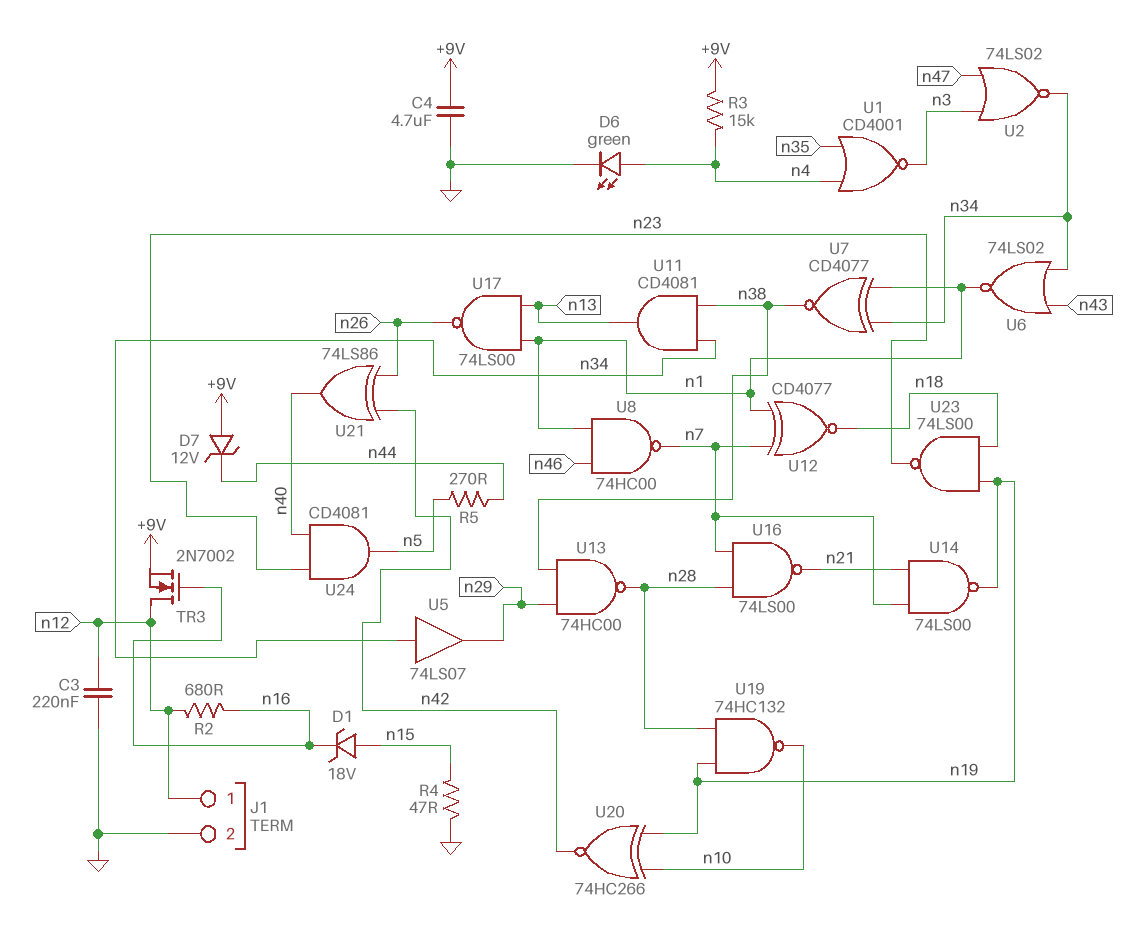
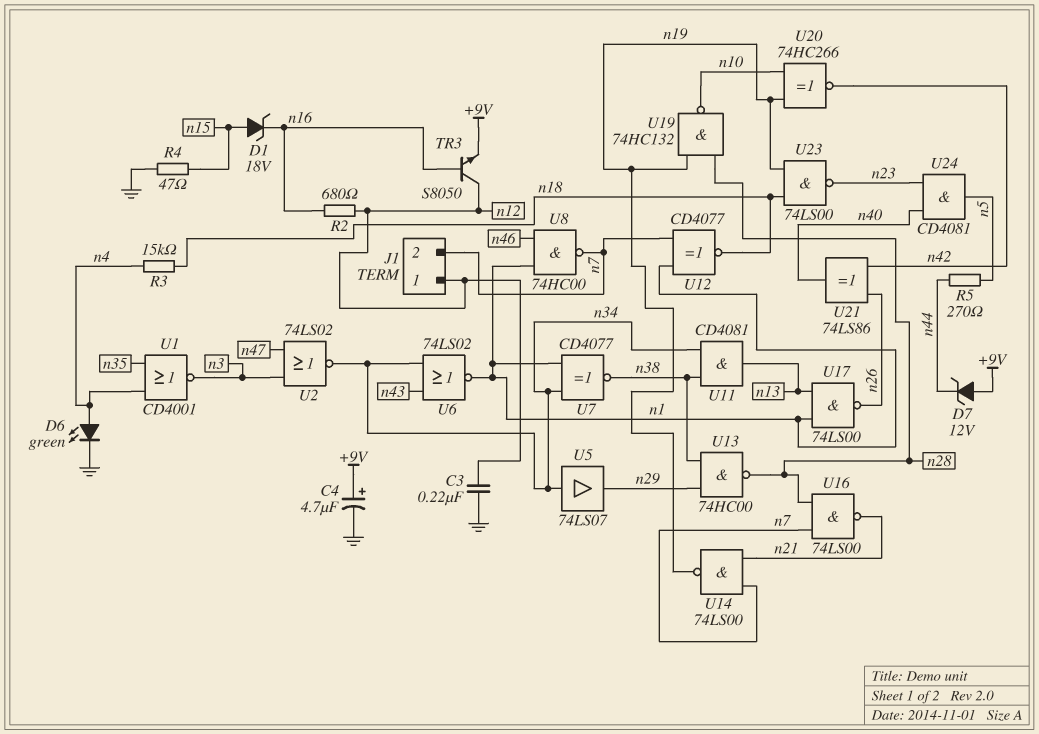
C4: 4.7uF (+9V, GND) -> 4.7uF (plus +9V, minus GND)
J1 pin 2: GND -> n7
R3: 15k (+9V, n4) -> 15k (n4, n18)
TR3: NMOS 2N7002 (G n16, D n12, S +9V) -> NPN S8050 (B n16, C n12, E +9V)

